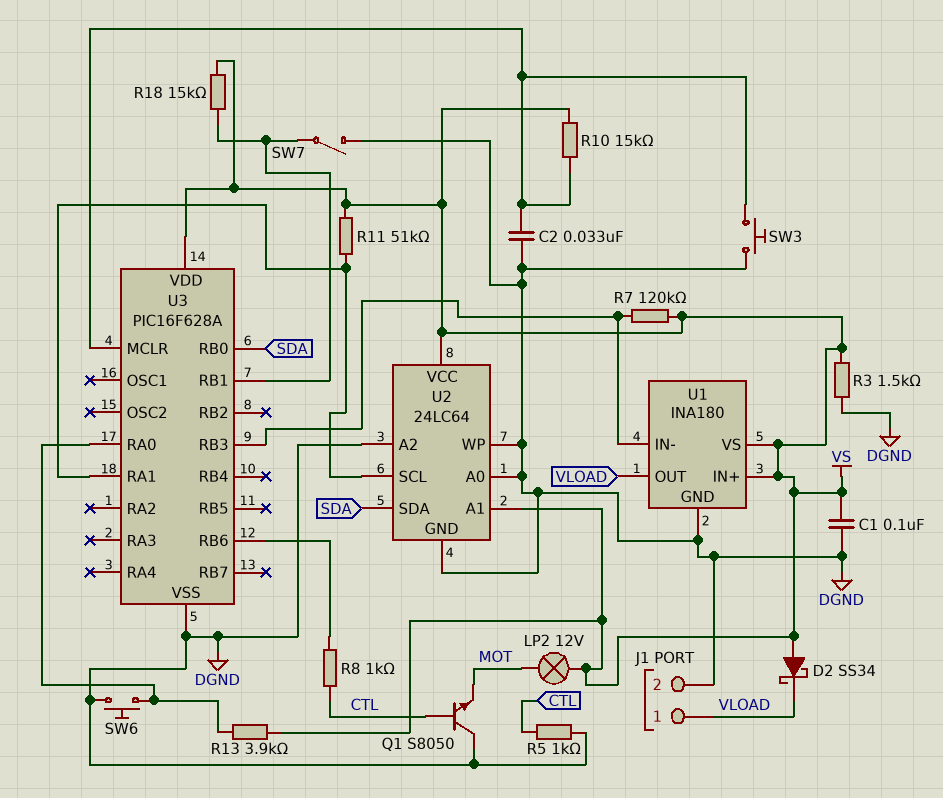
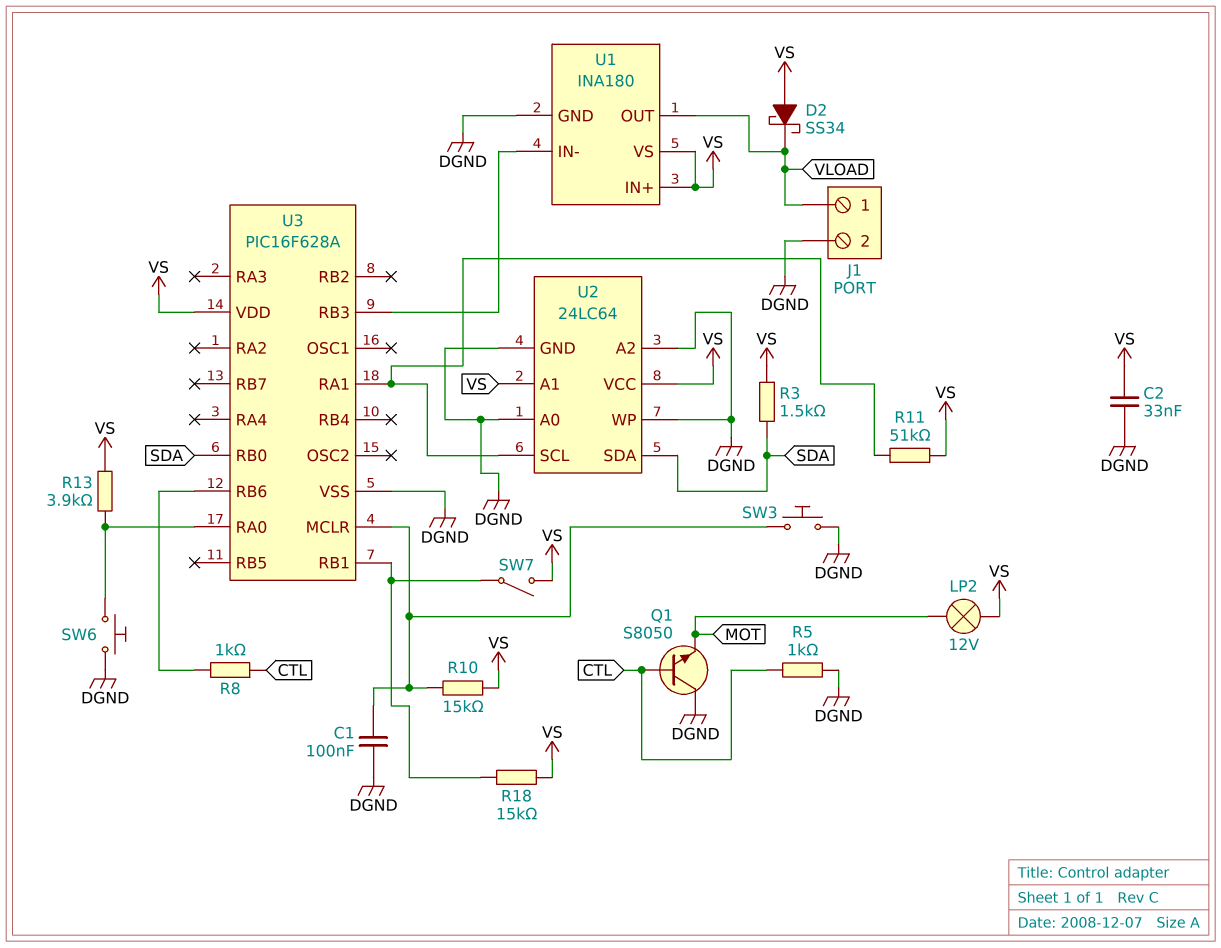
C1: 100nF (DGND, VS) -> 100nF (DGND, U3/MCLR)
C2: 33nF (DGND, U3/MCLR) -> 33nF (DGND, VS)
R3: 1.5k (DGND, VS) -> 1.5k (SDA, VS)
R7: 120k (U1/IN-, VS) -> none
SW7: switch (DGND, U3/RB1) -> switch (U3/RB1, VS)

